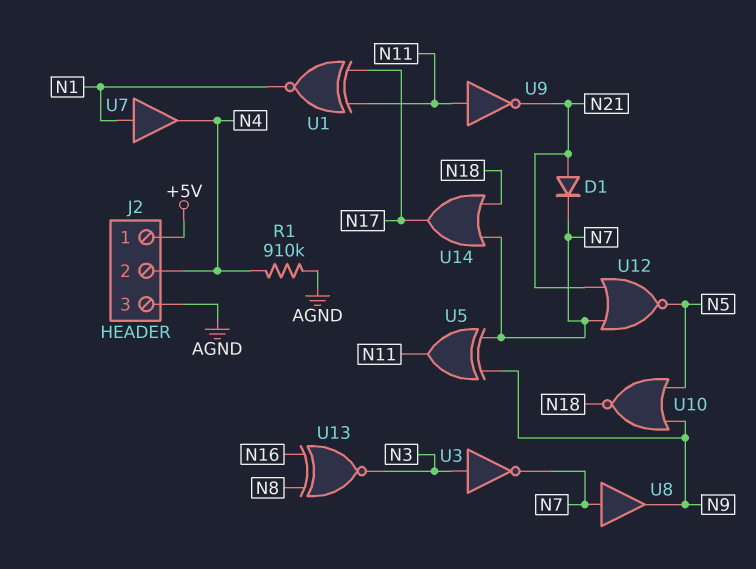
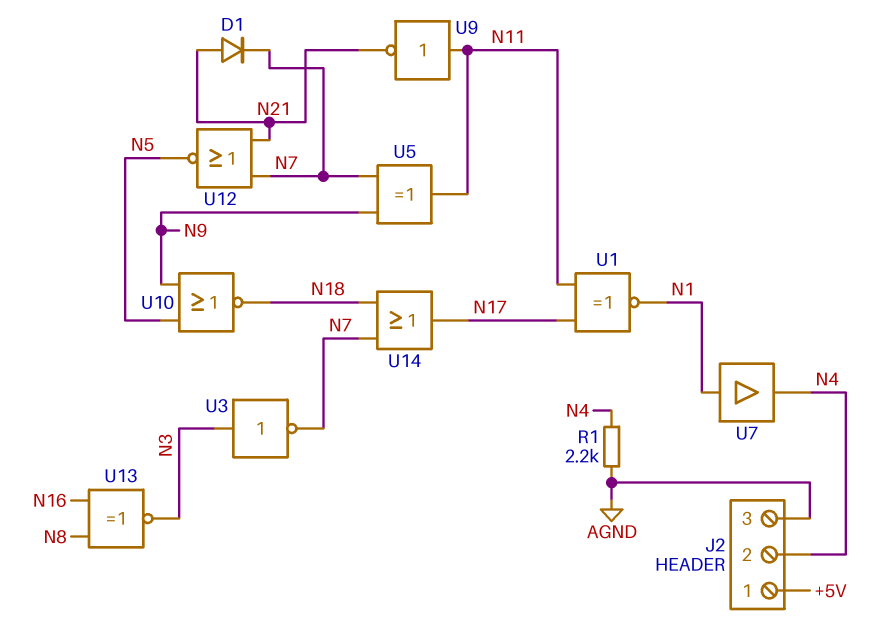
R1: 910k (AGND, N4) -> 2.2k (AGND, N4)
U8: buffer (in N7, out N9) -> none

